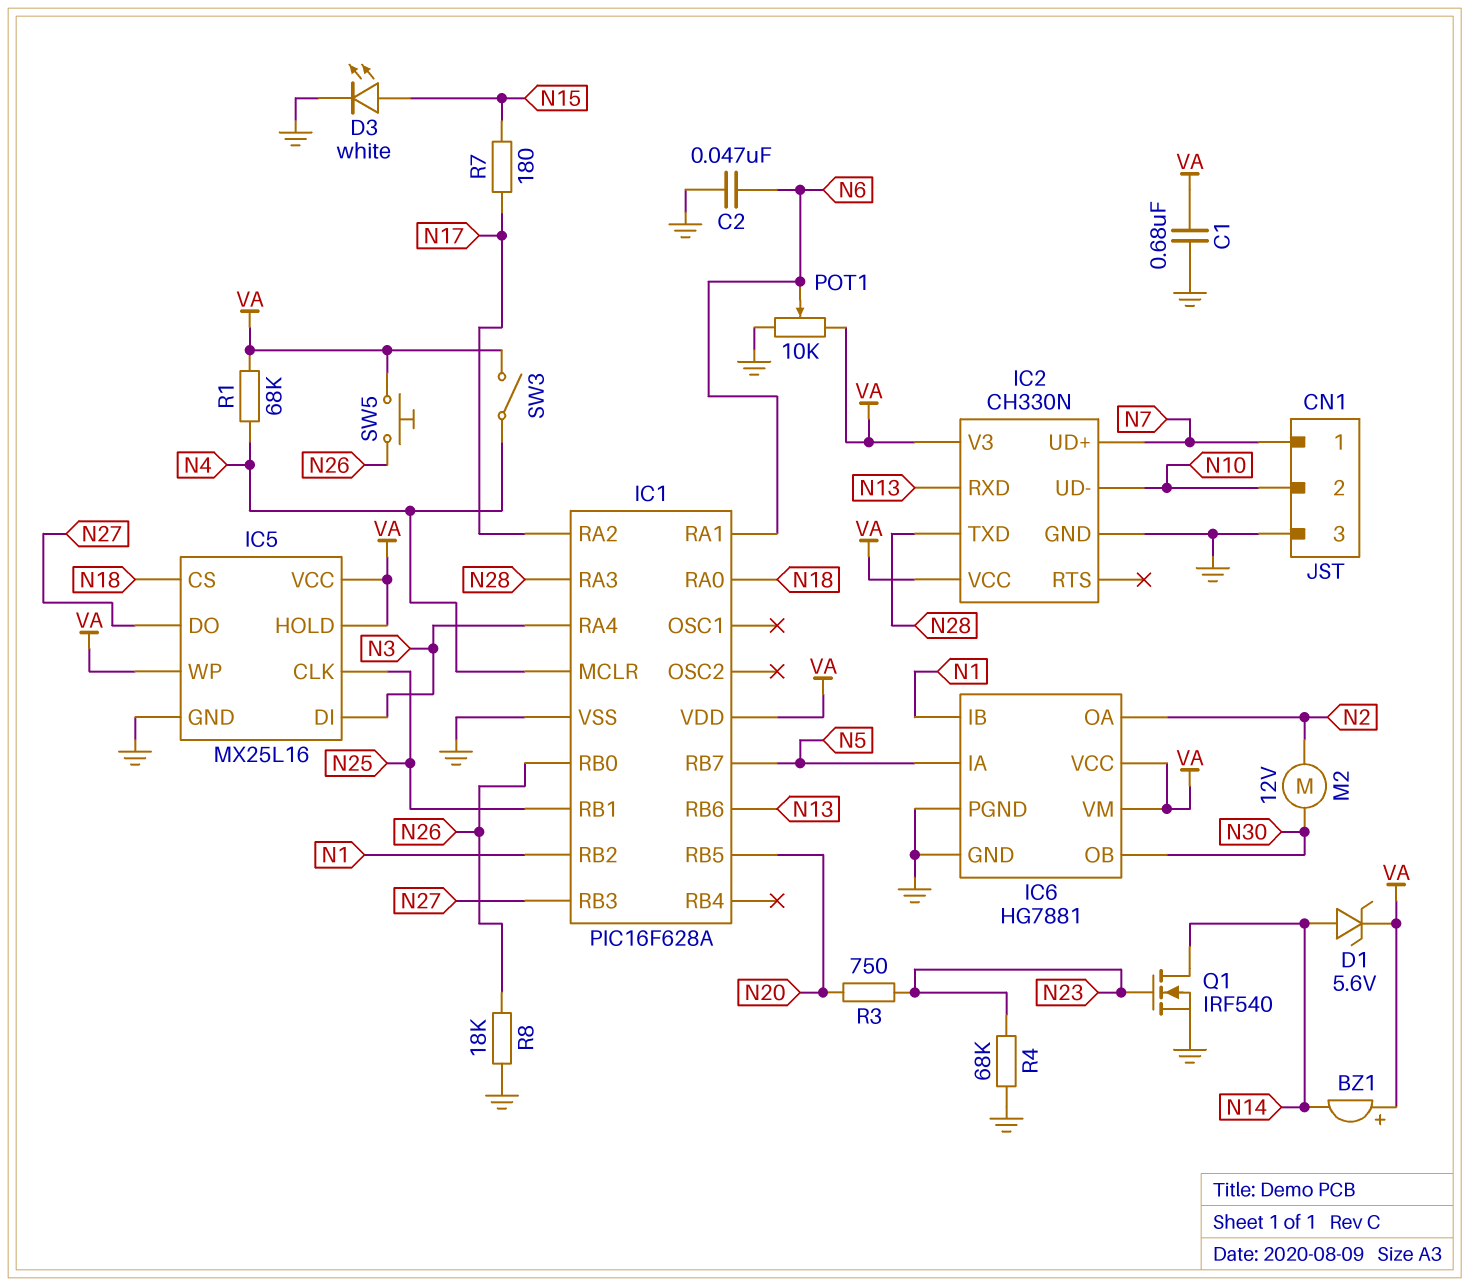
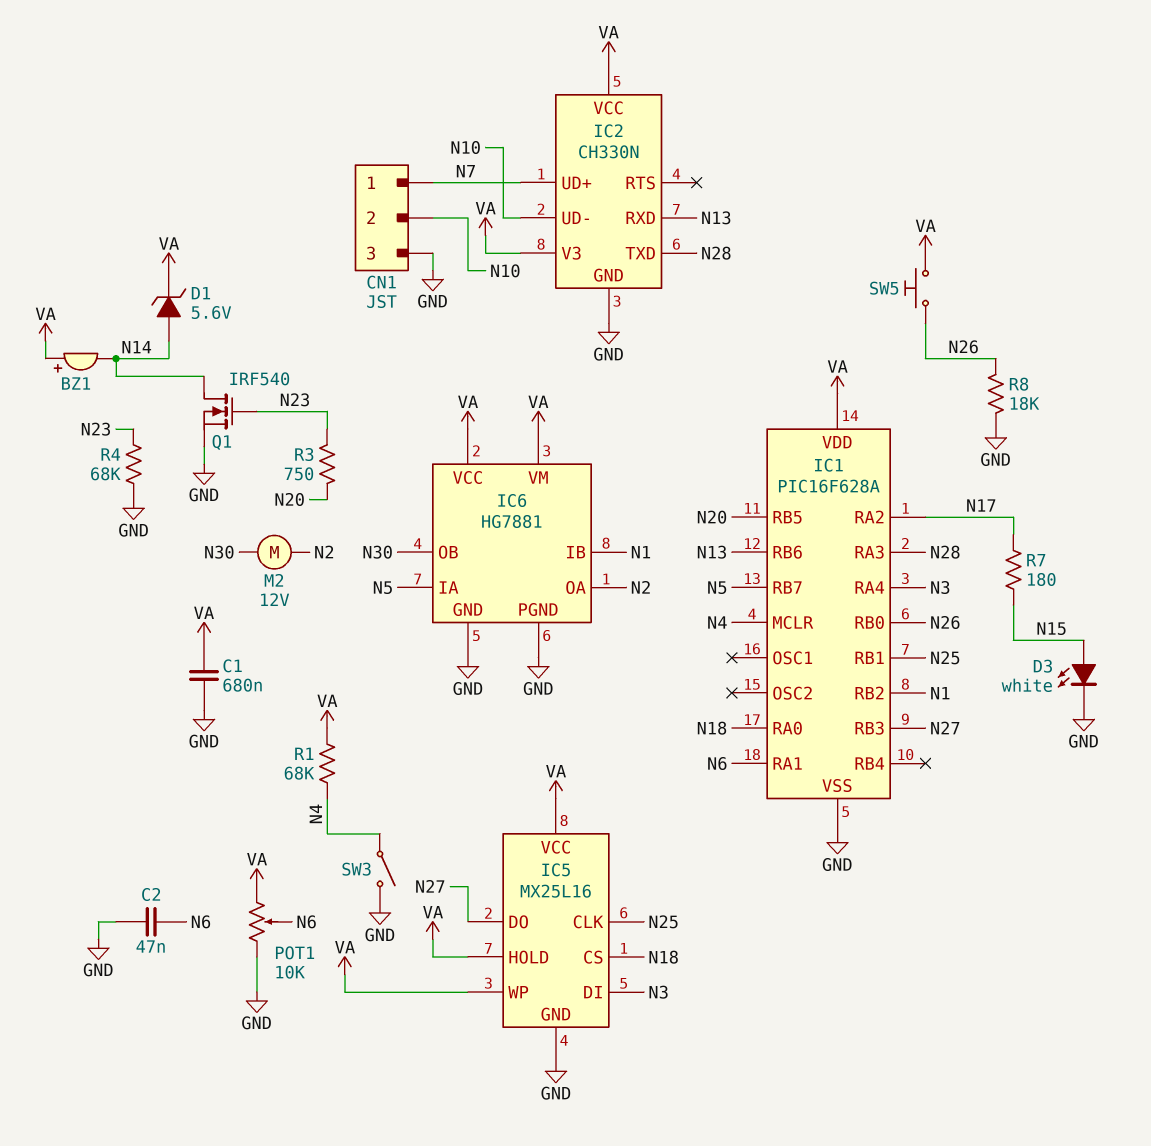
SW3: switch (N4, VA) -> switch (GND, N4)

